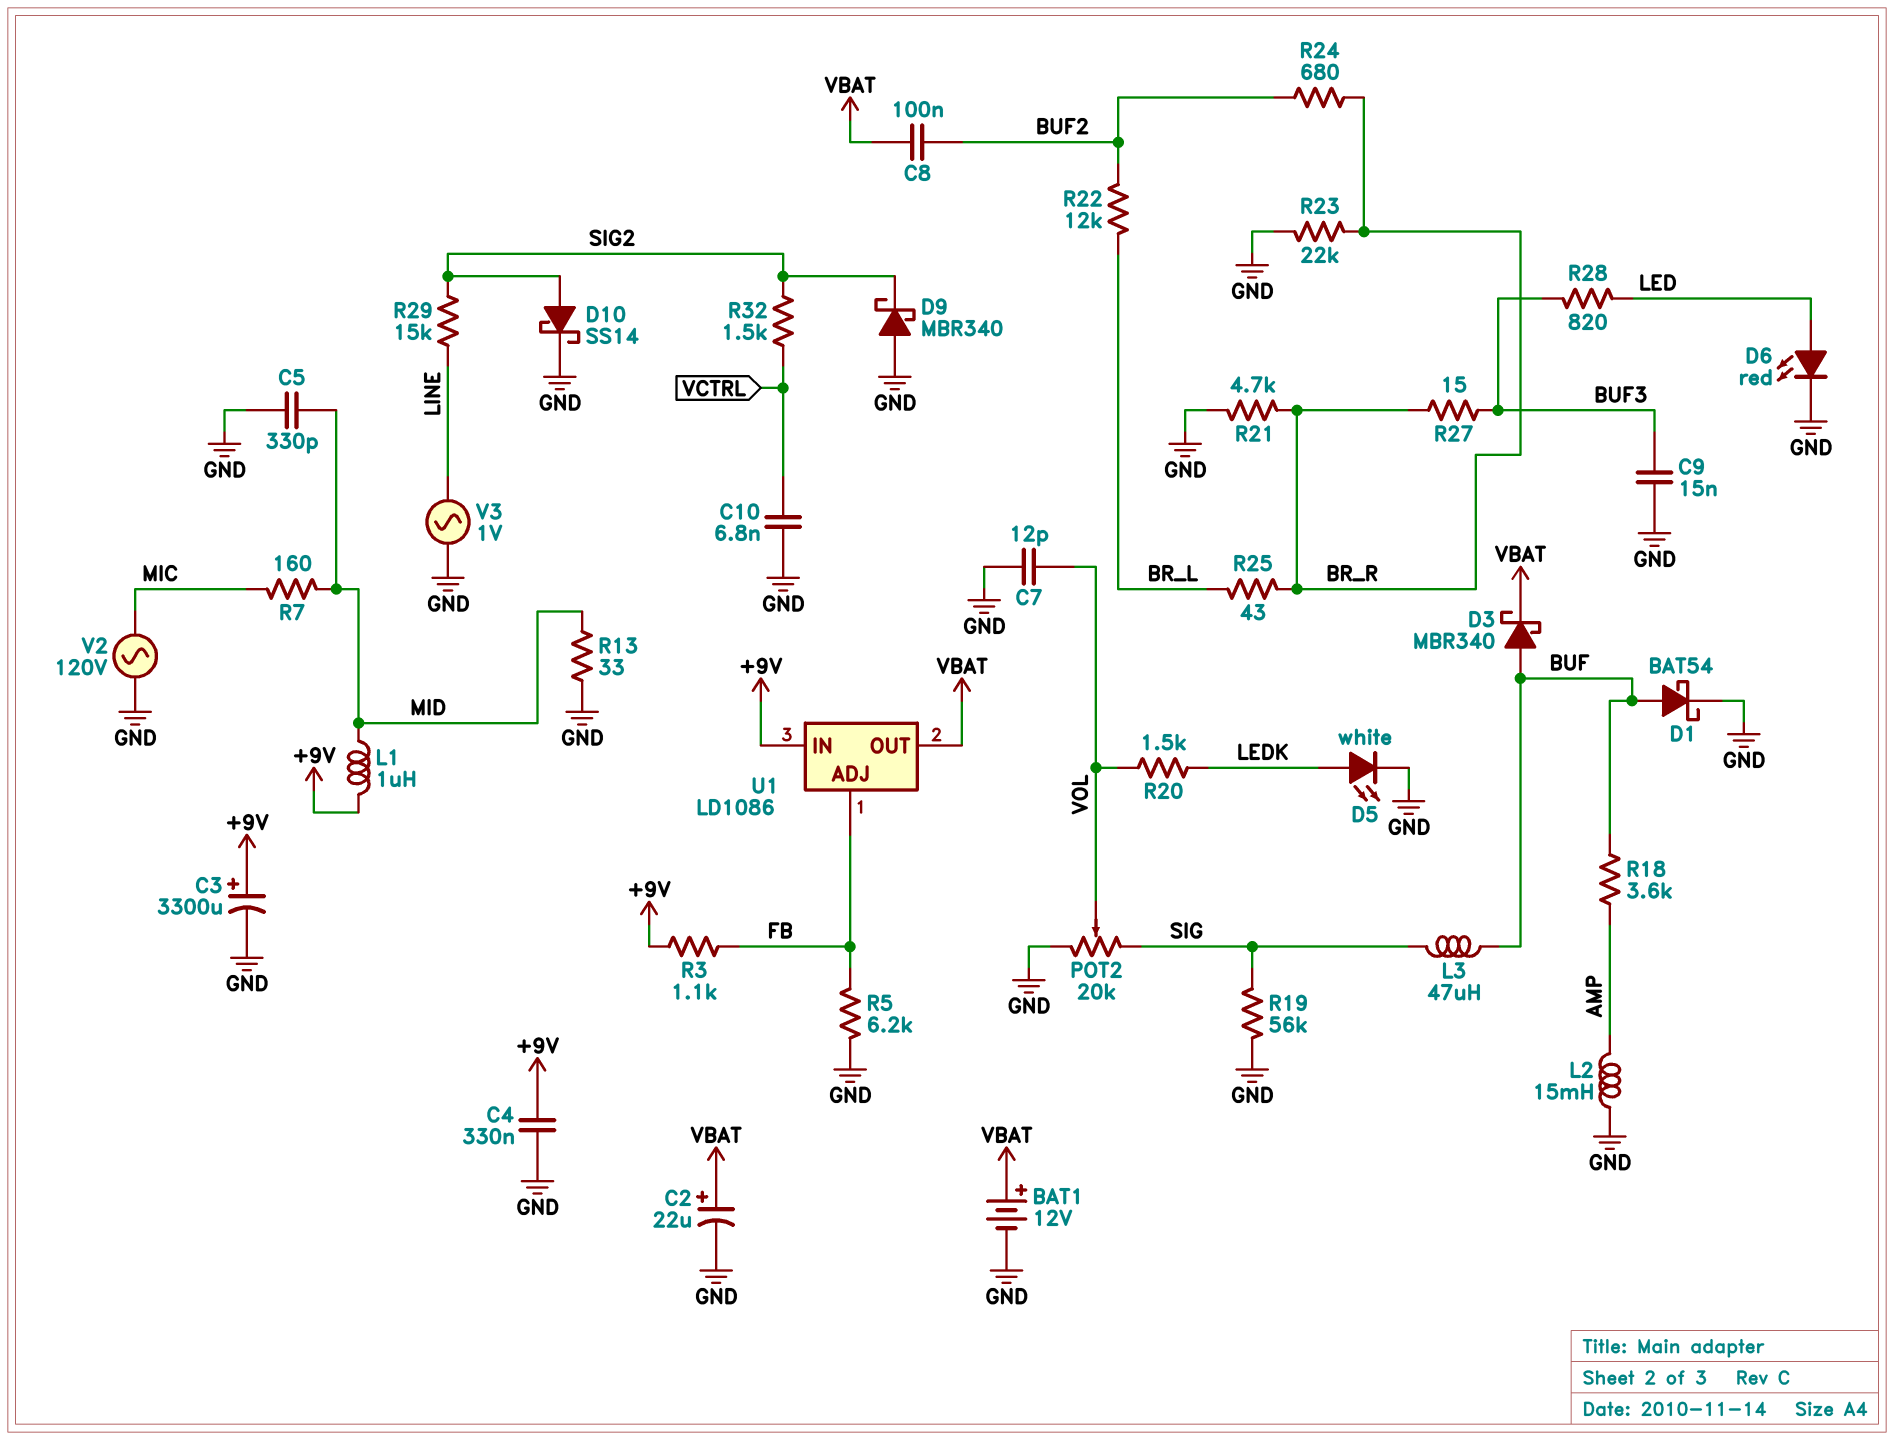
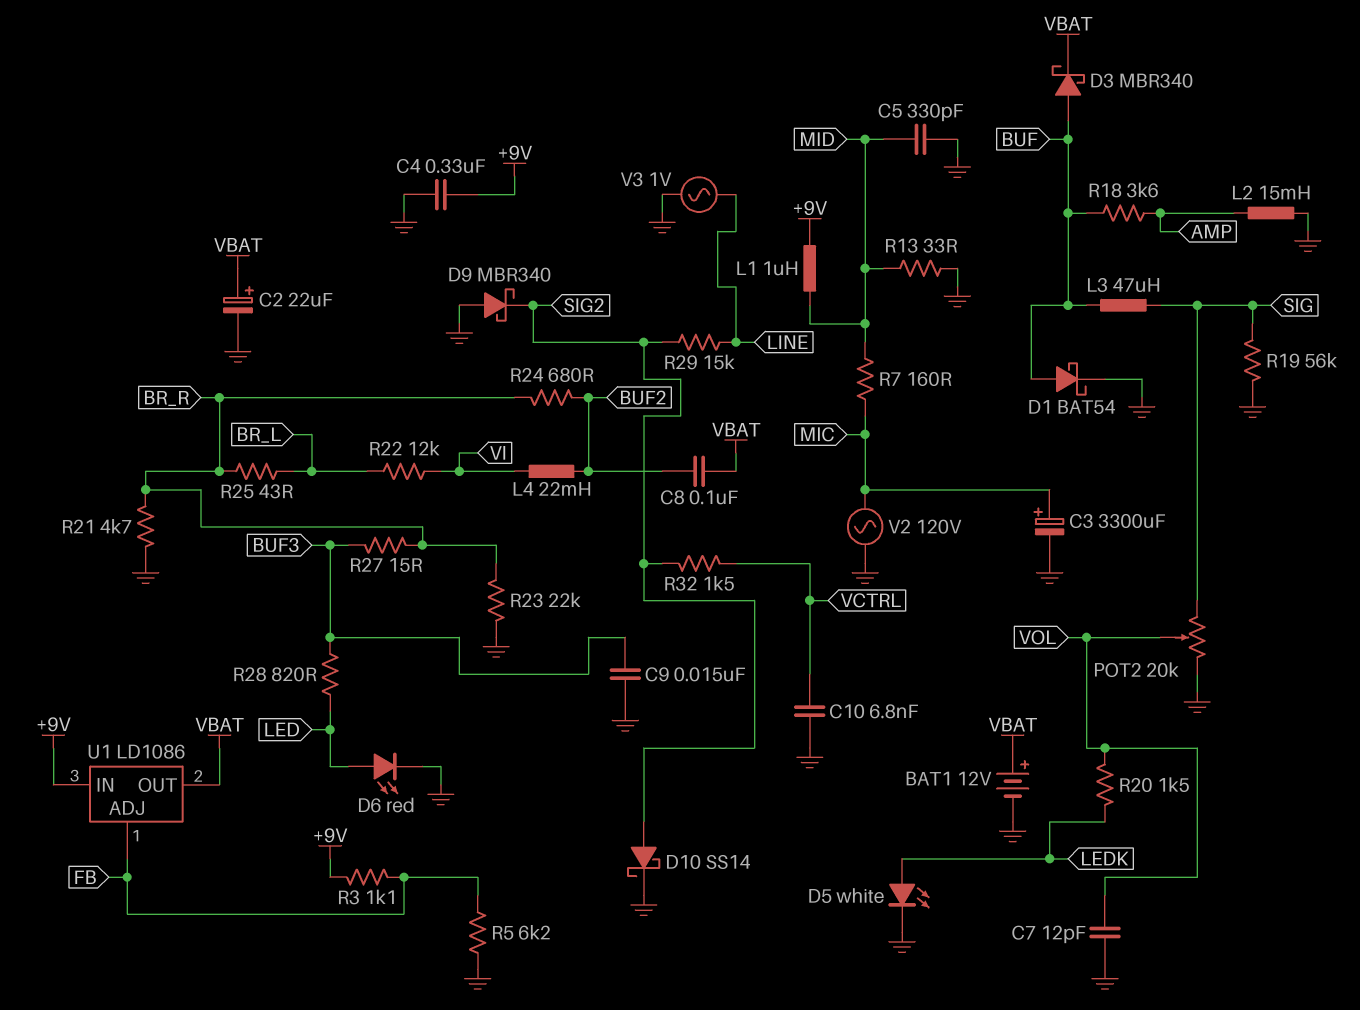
C3: 3300uF (plus +9V, minus GND) -> 3300uF (plus MIC, minus GND)
L4: none -> 22mH (BUF2, VI)
R22: 12k (BR_L, BUF2) -> 12k (BR_L, VI)

